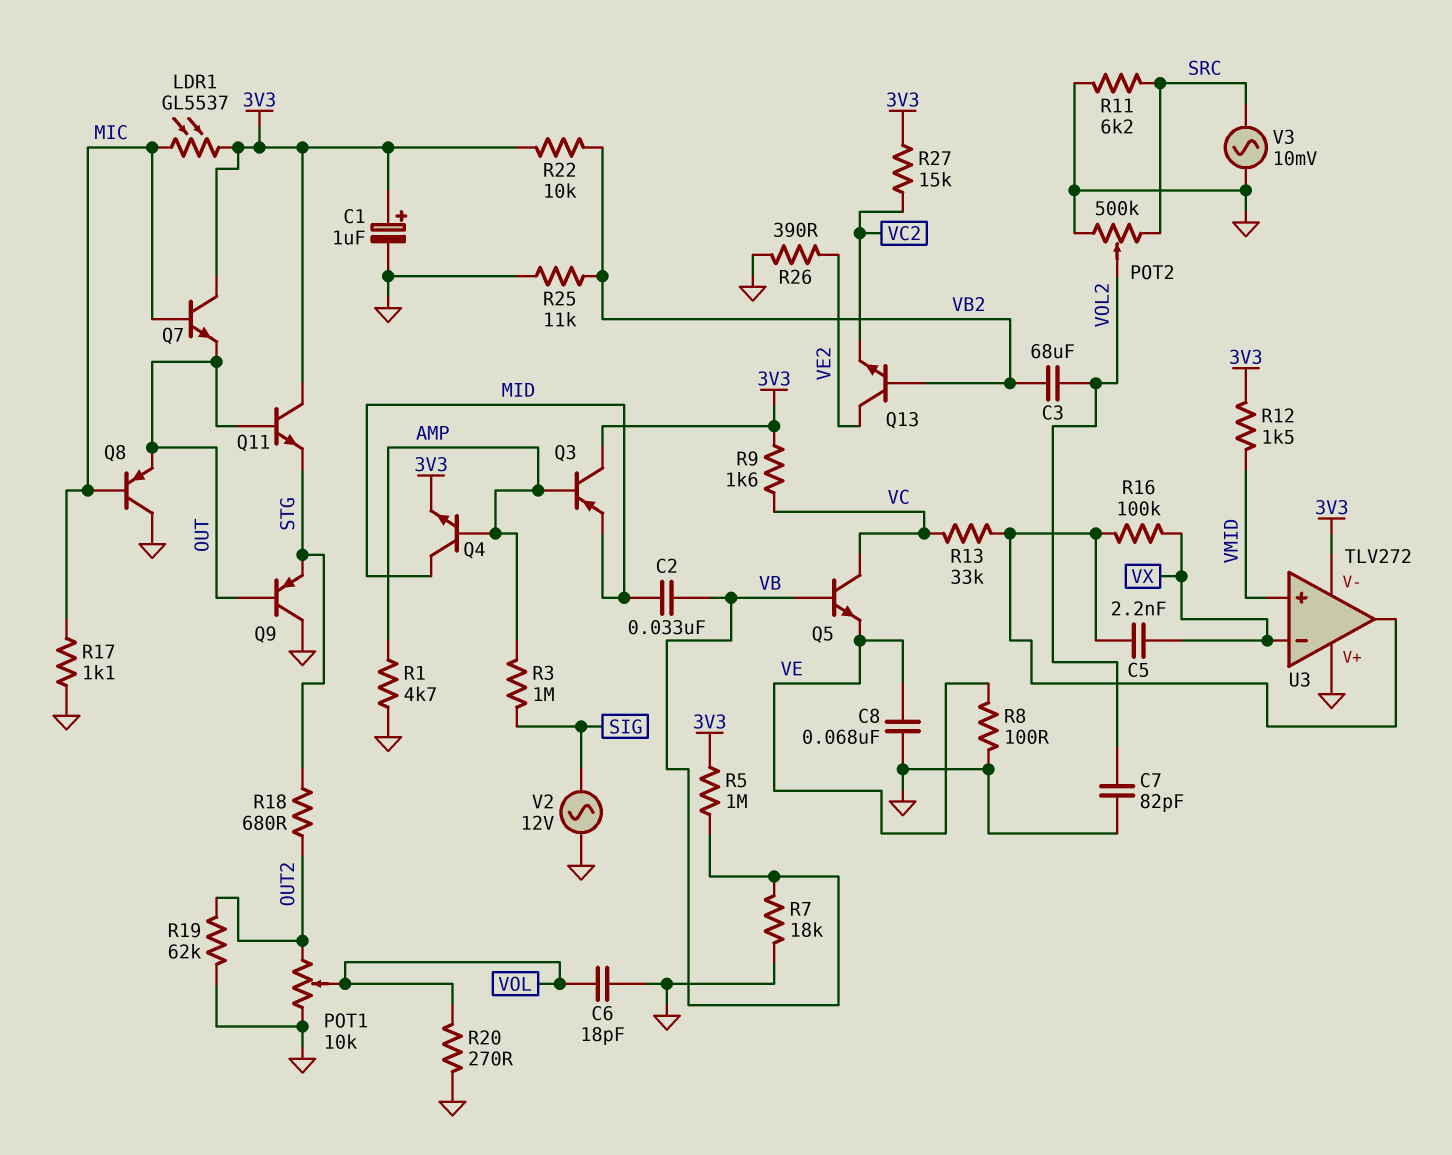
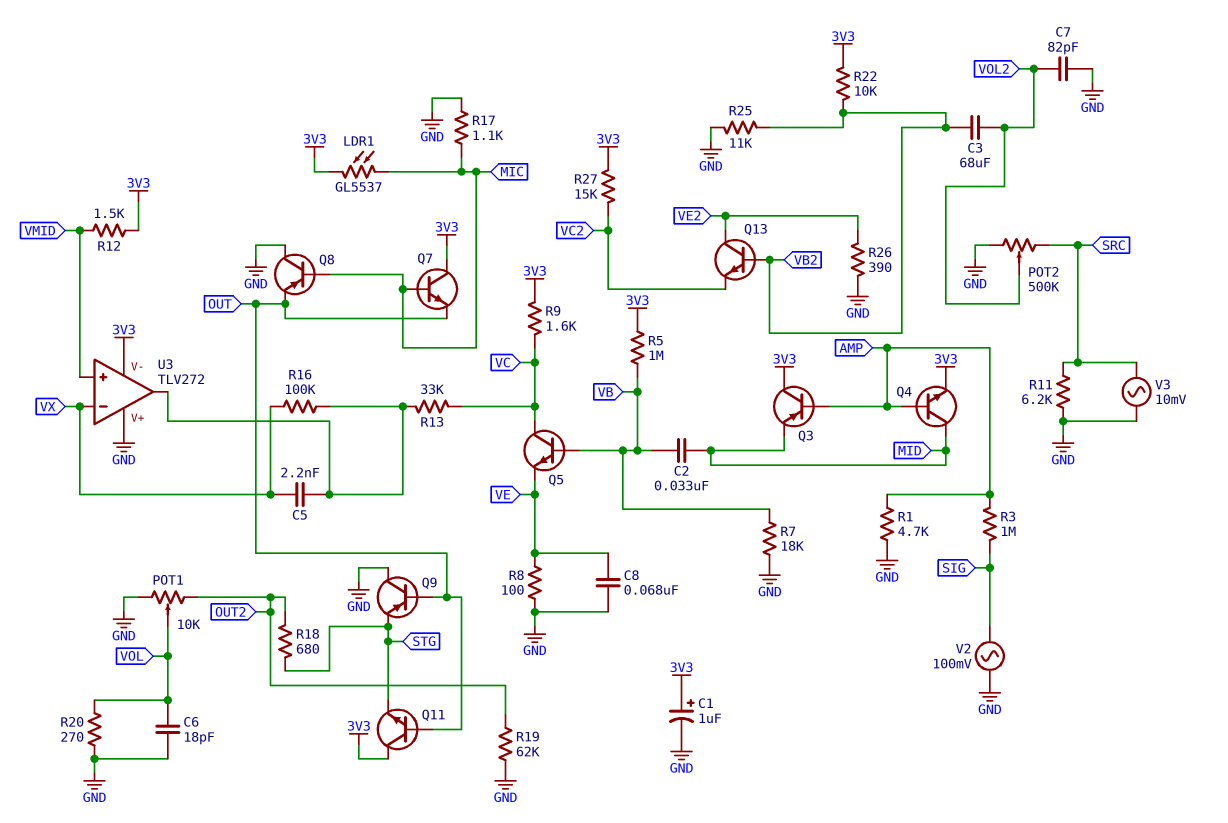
V2: AC 12V (GND, SIG) -> AC 100mV (GND, SIG)

